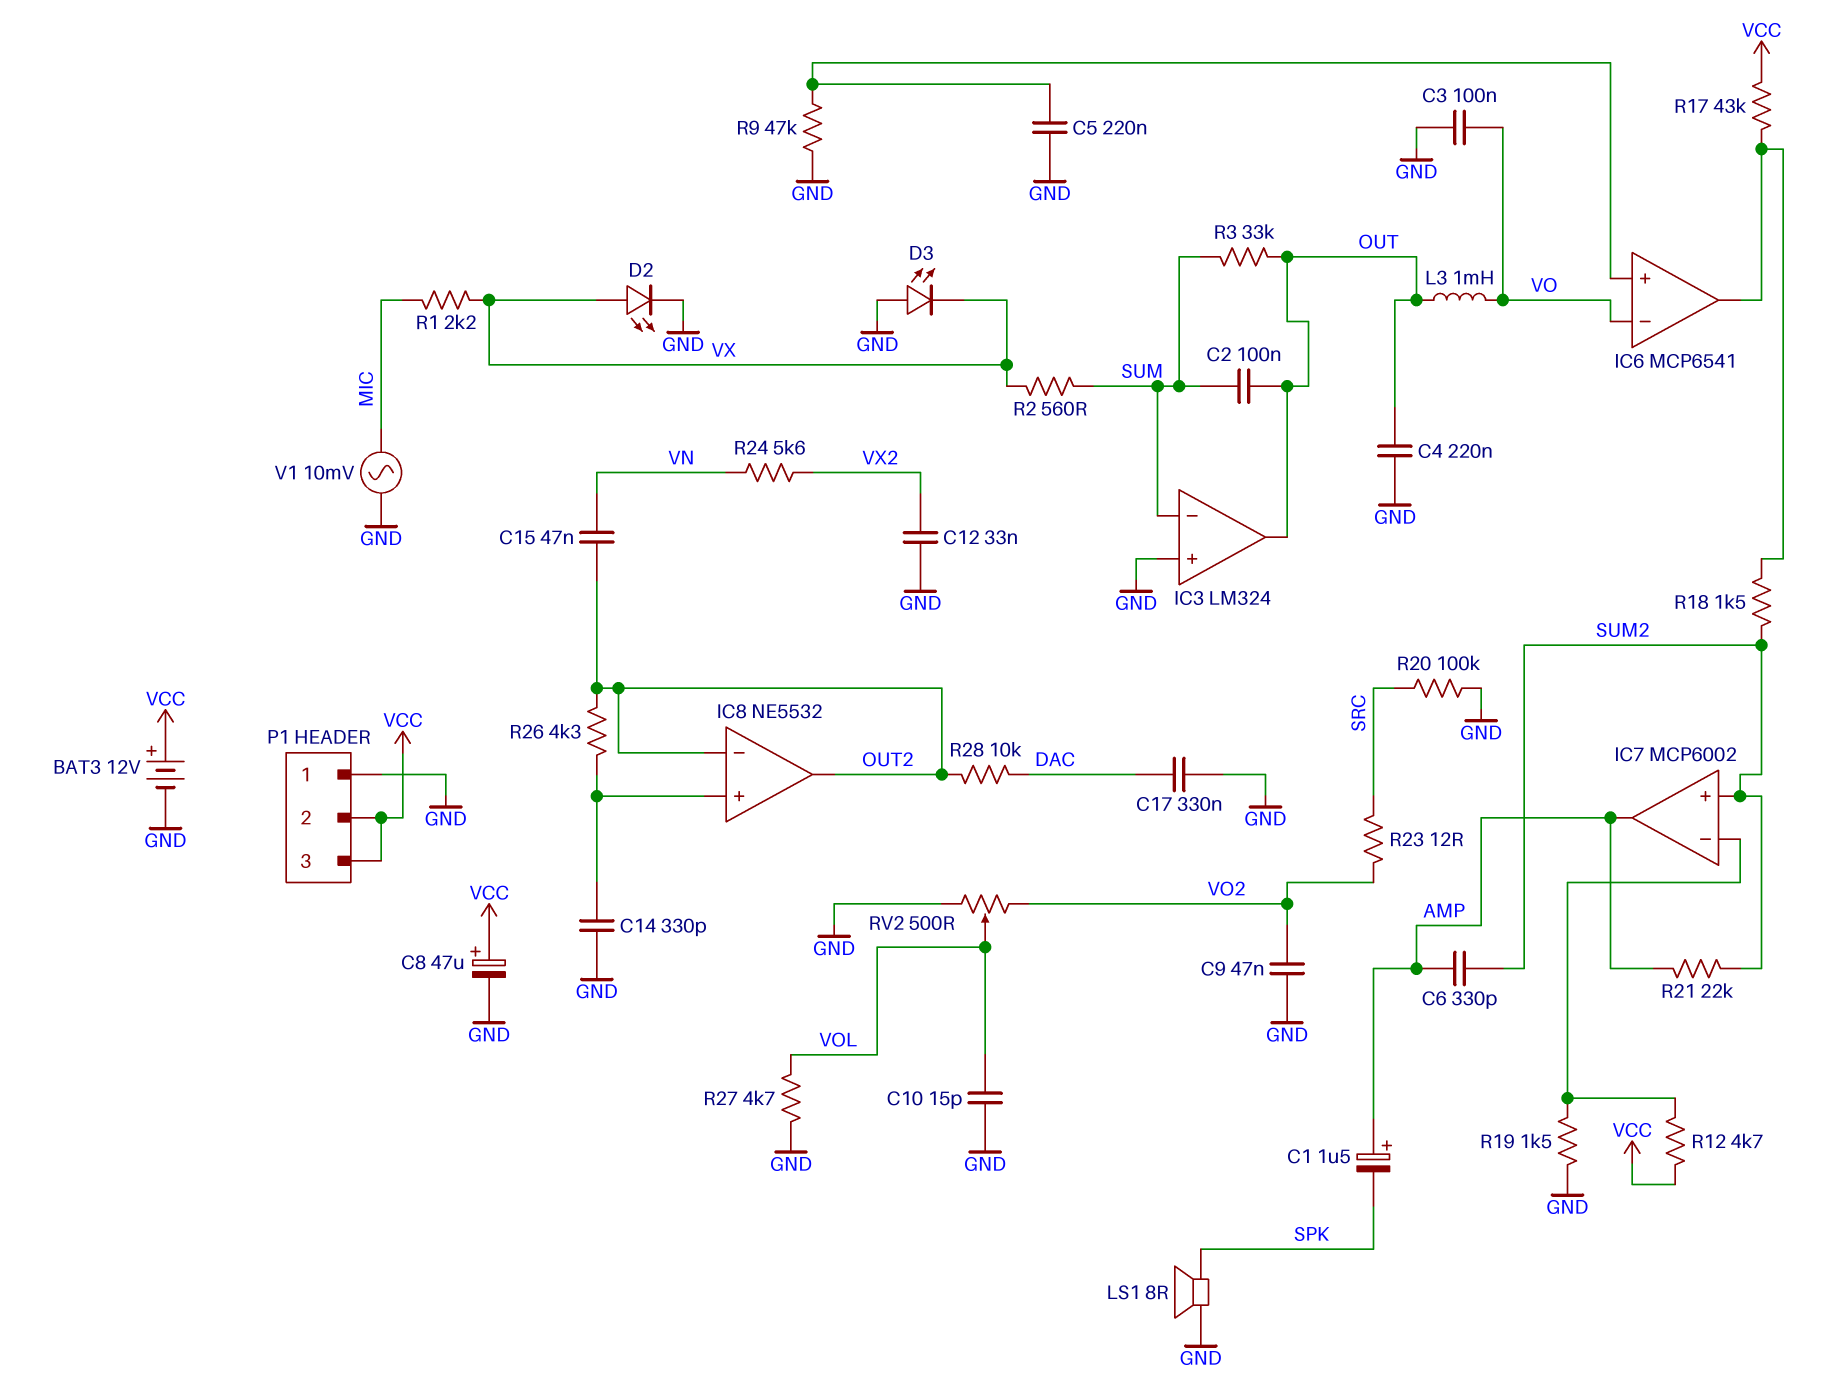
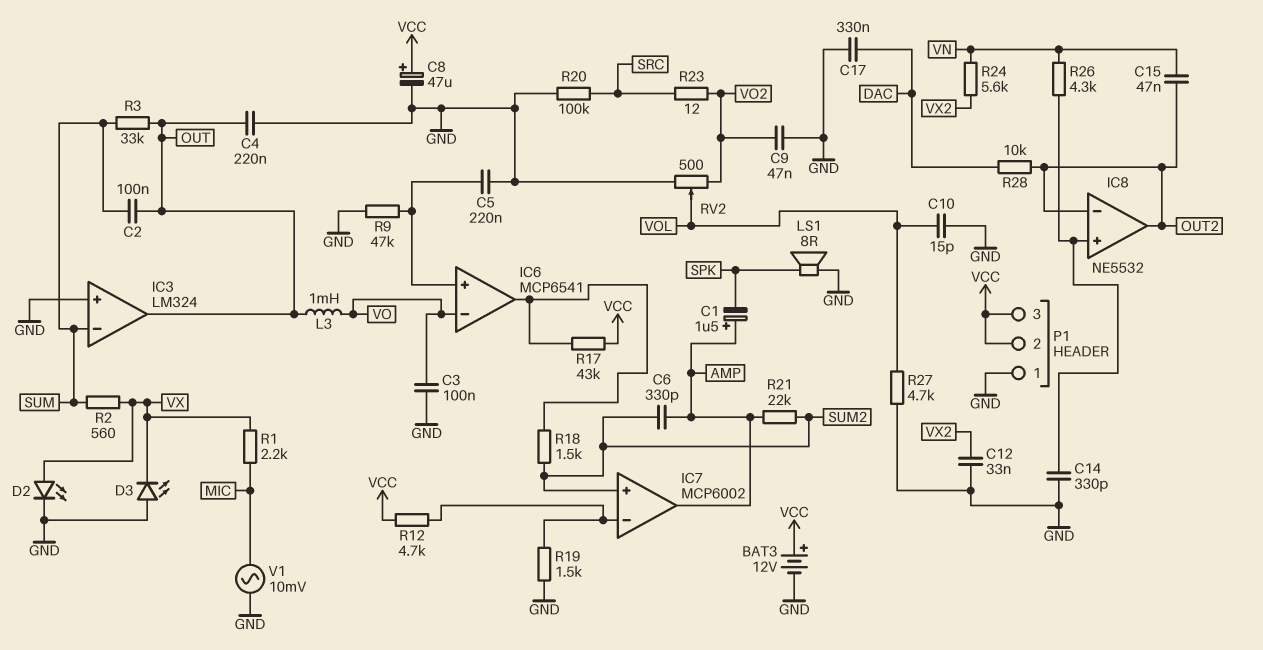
R26: 4.3k (IC8/in+, OUT2) -> 4.3k (IC8/in+, VN)

